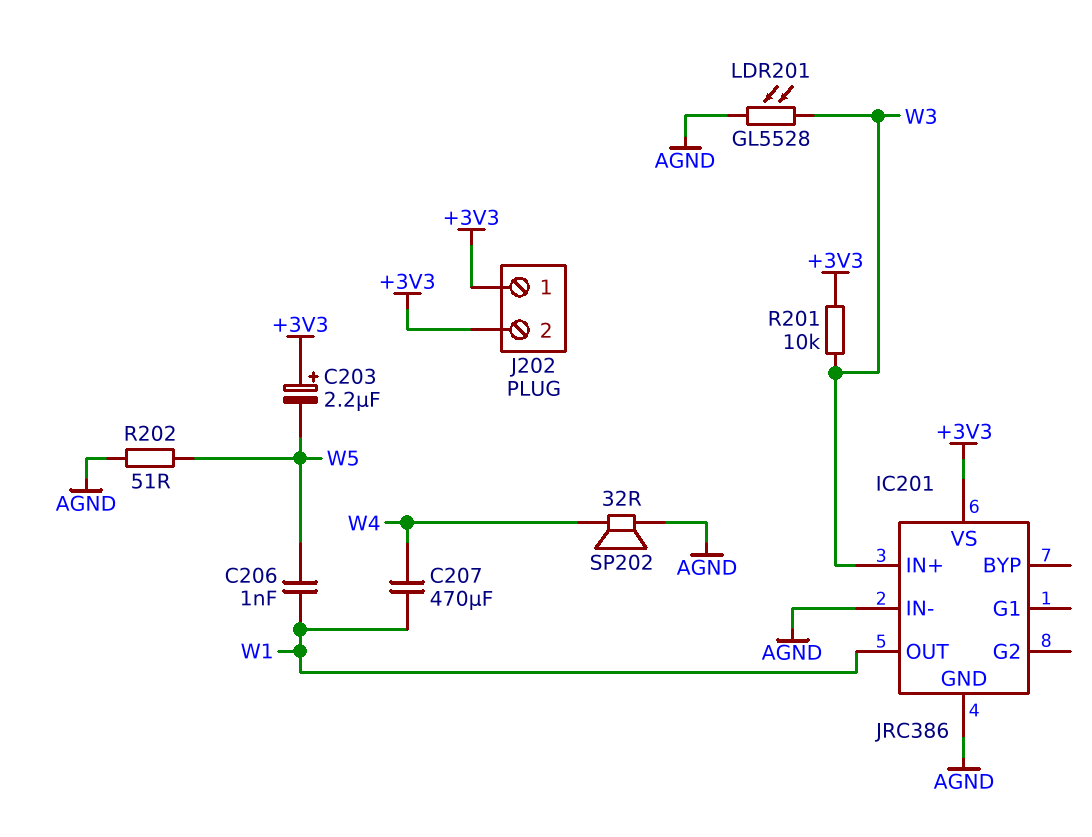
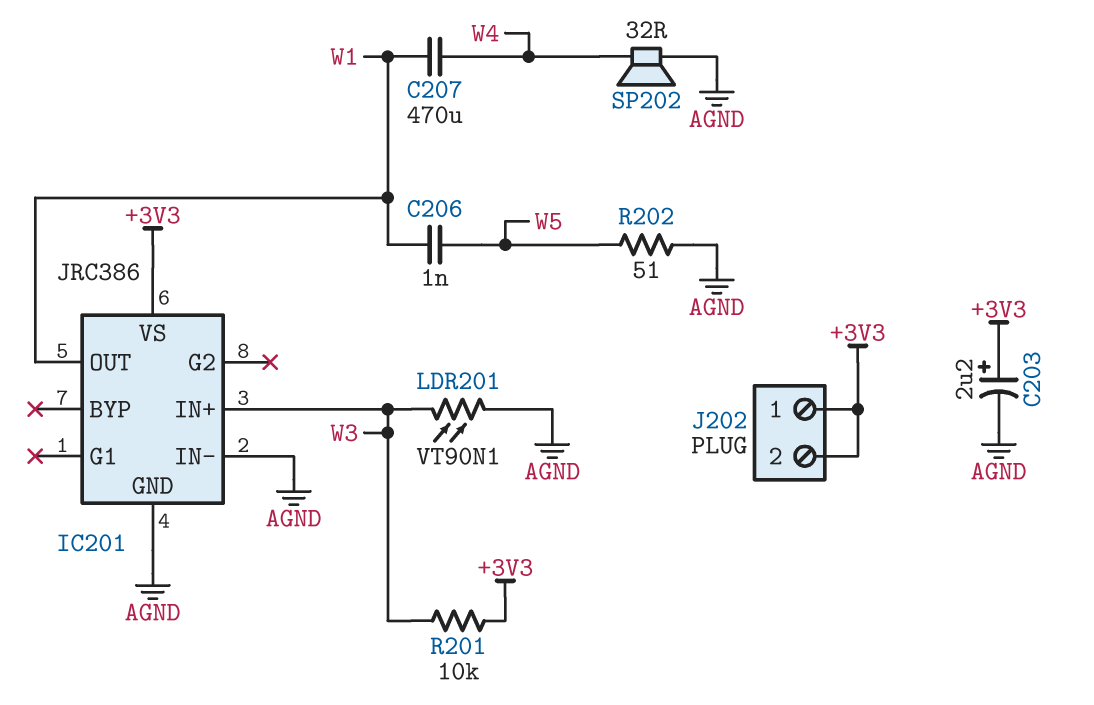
C203: 2.2uF (plus +3V3, minus W5) -> 2.2uF (plus +3V3, minus AGND)
LDR201: GL5528 (AGND, W3) -> VT90N1 (AGND, W3)

